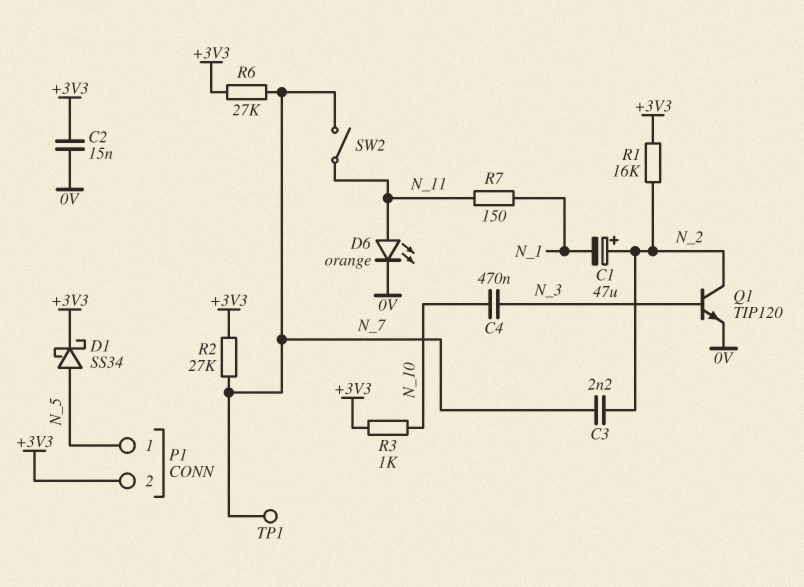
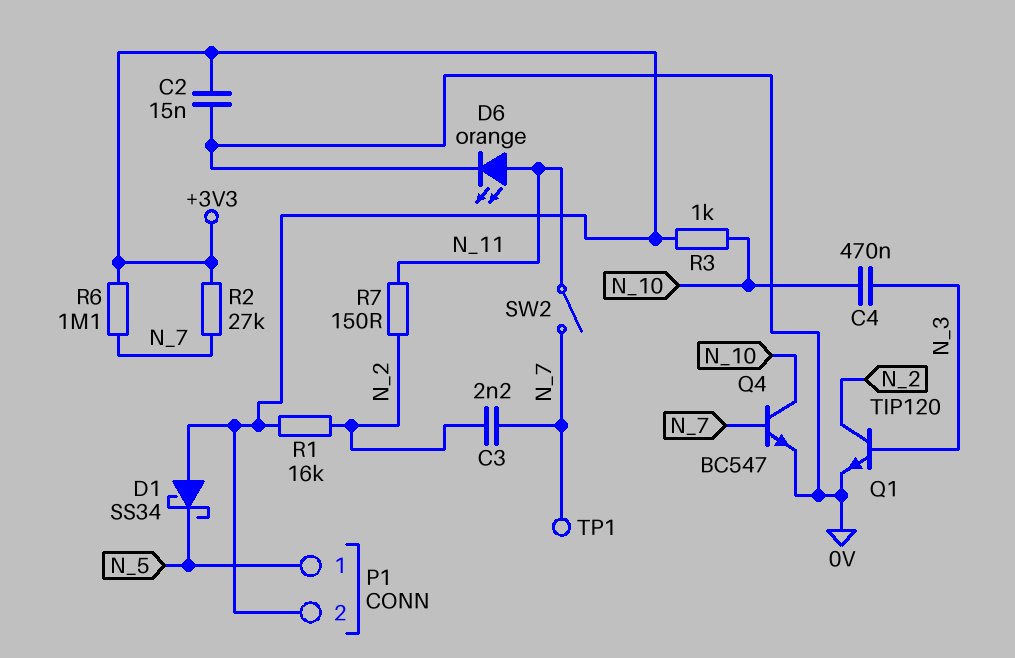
C1: 47uF (plus N_2, minus N_1) -> none
D1: schottky SS34 (A N_5, K +3V3) -> schottky SS34 (A +3V3, K N_5)
Q4: none -> NPN BC547 (B N_7, C N_10, E 0V)
R6: 27k (+3V3, N_7) -> 1.1M (+3V3, N_7)
R7: 150 (N_1, N_11) -> 150 (N_2, N_11)

